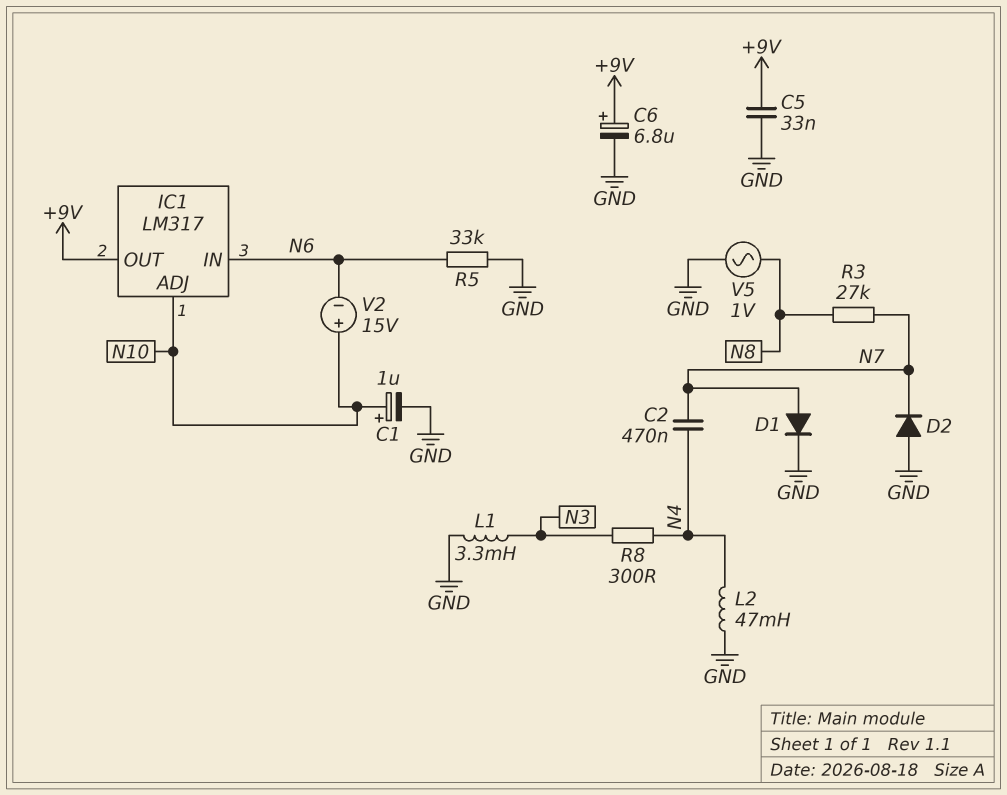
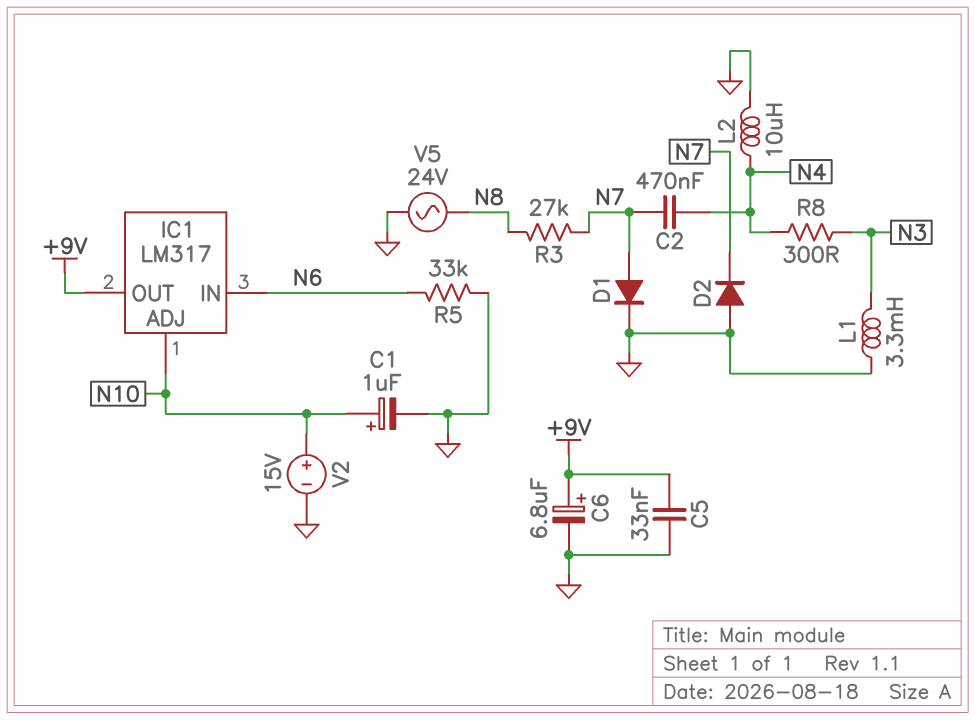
L2: 47mH (GND, N4) -> 10uH (GND, N4)
V2: 15V (plus N10, minus N6) -> 15V (plus N10, minus GND)
V5: AC 1V (GND, N8) -> AC 24V (GND, N8)

